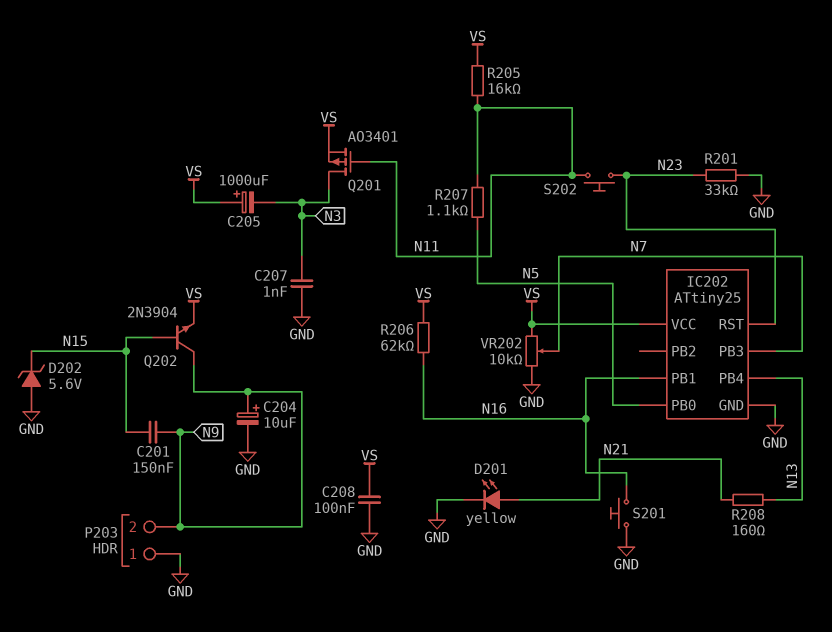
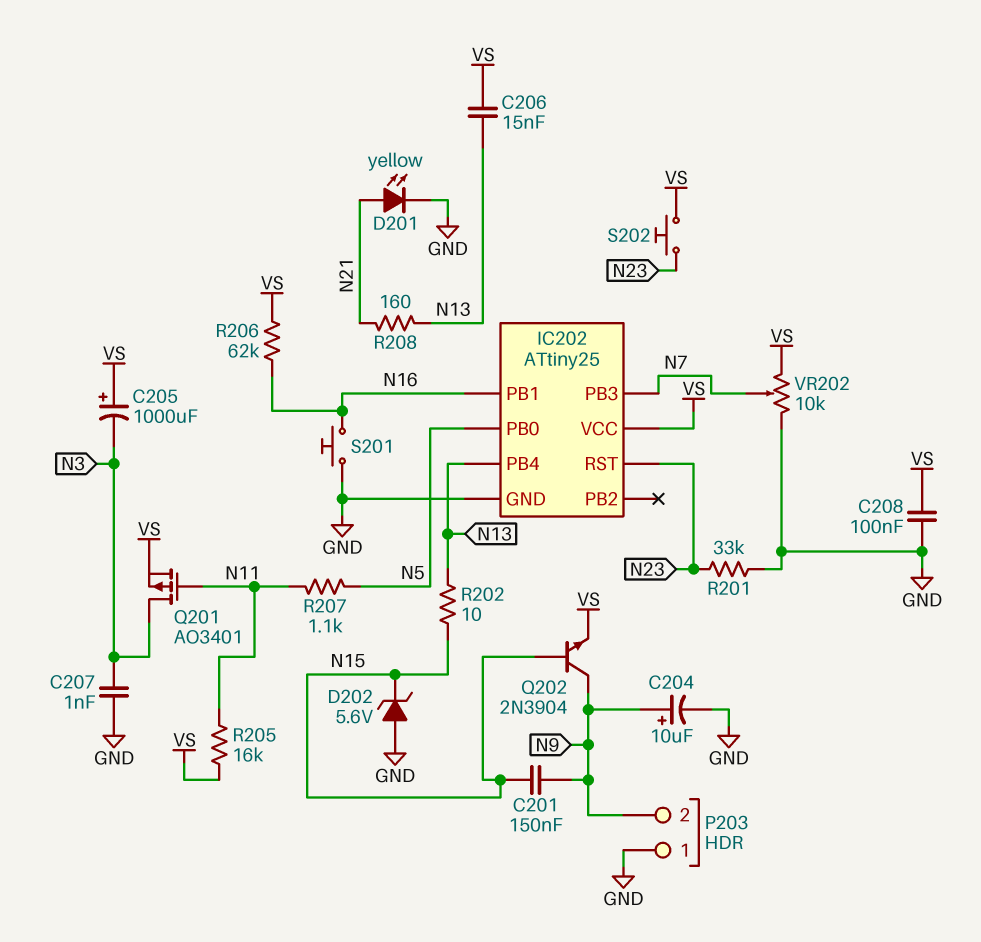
C206: none -> 15nF (N13, VS)
R202: none -> 10 (N13, N15)
S202: button (N11, N23) -> button (N23, VS)

